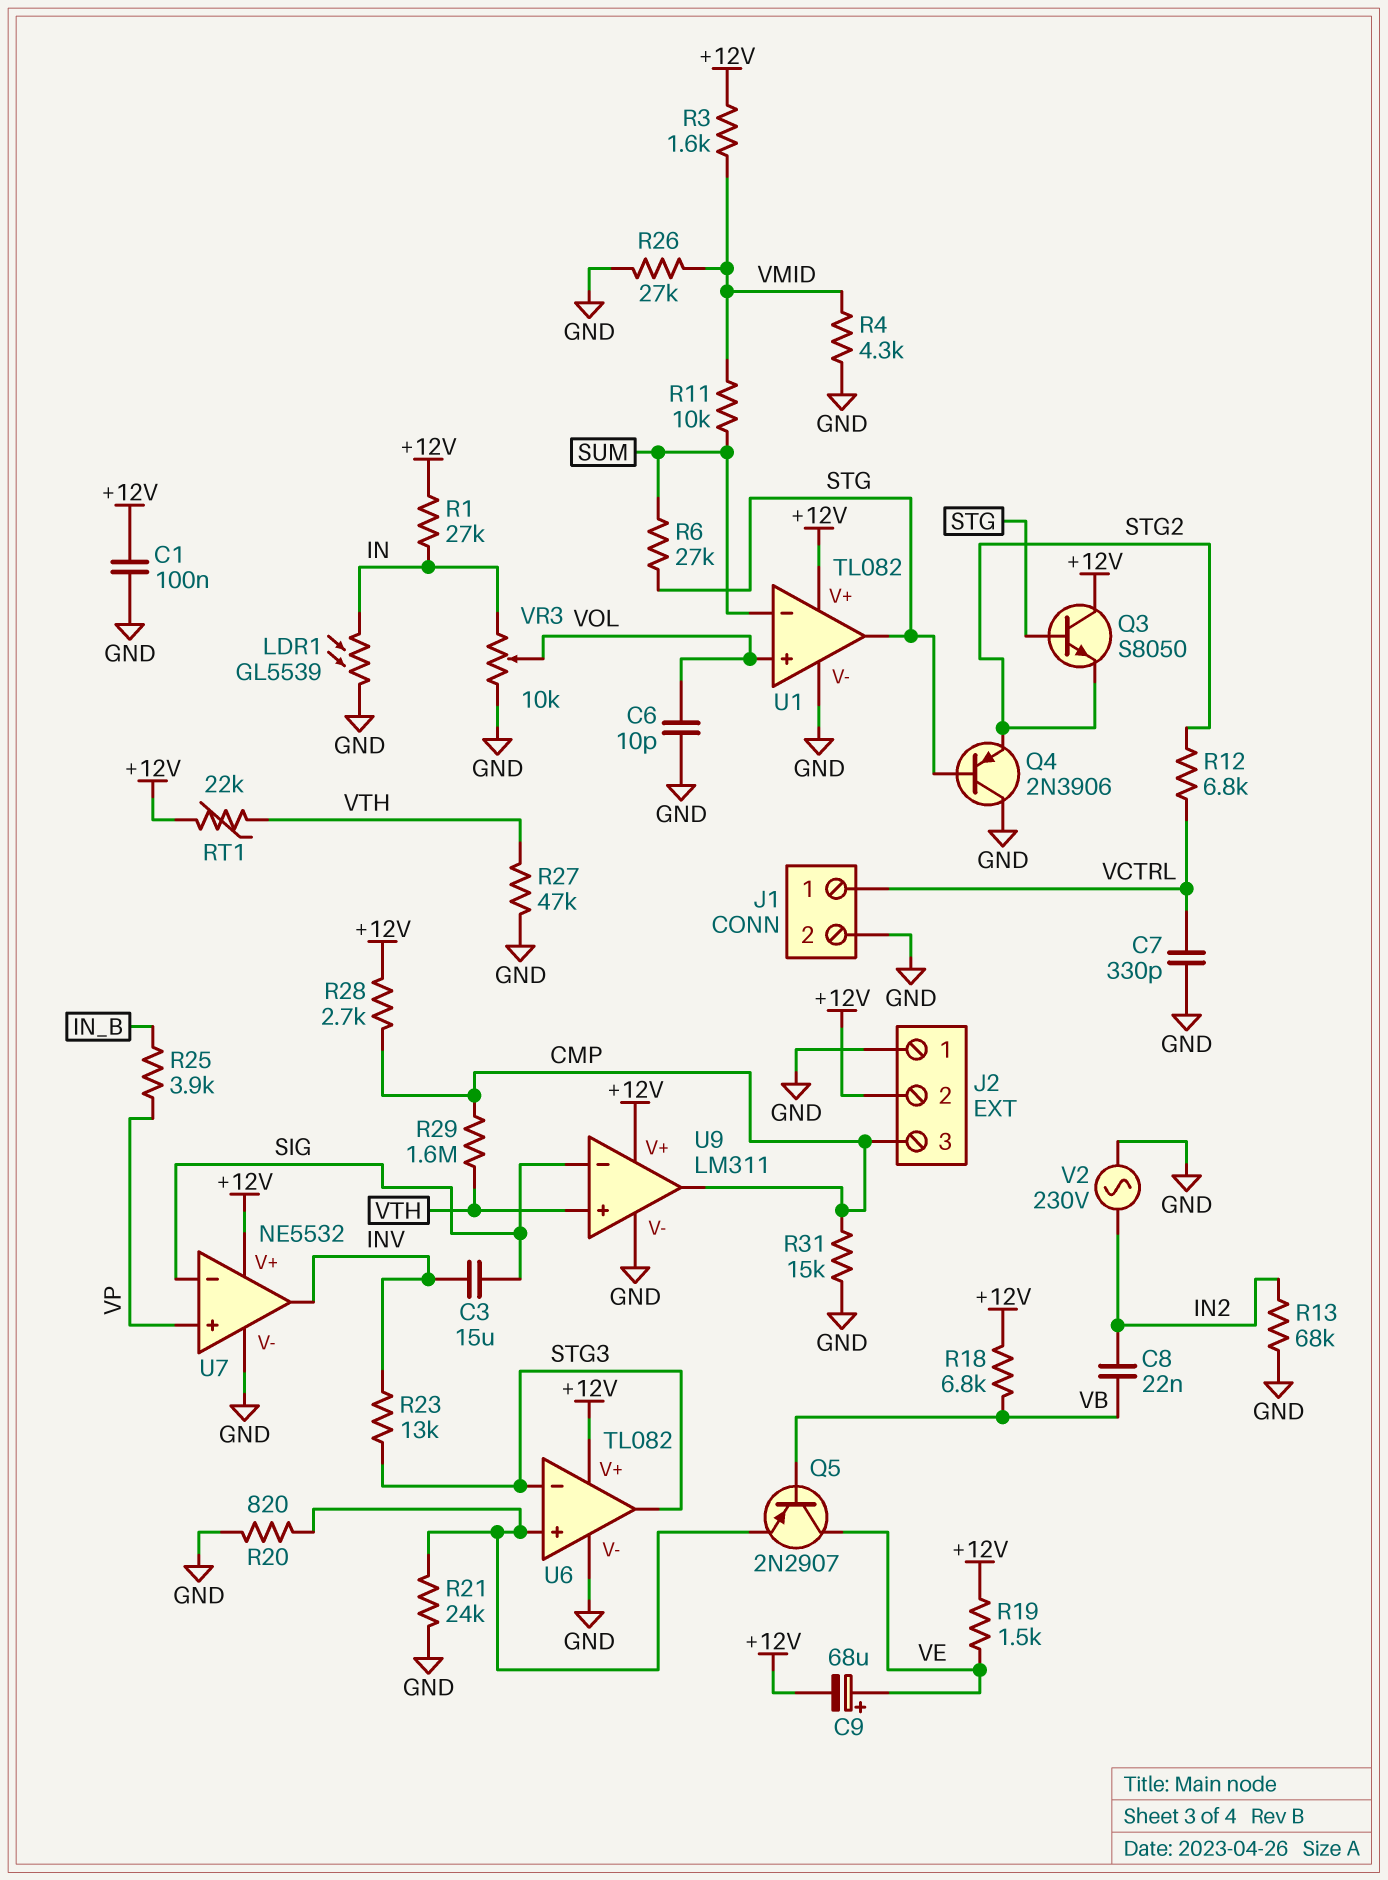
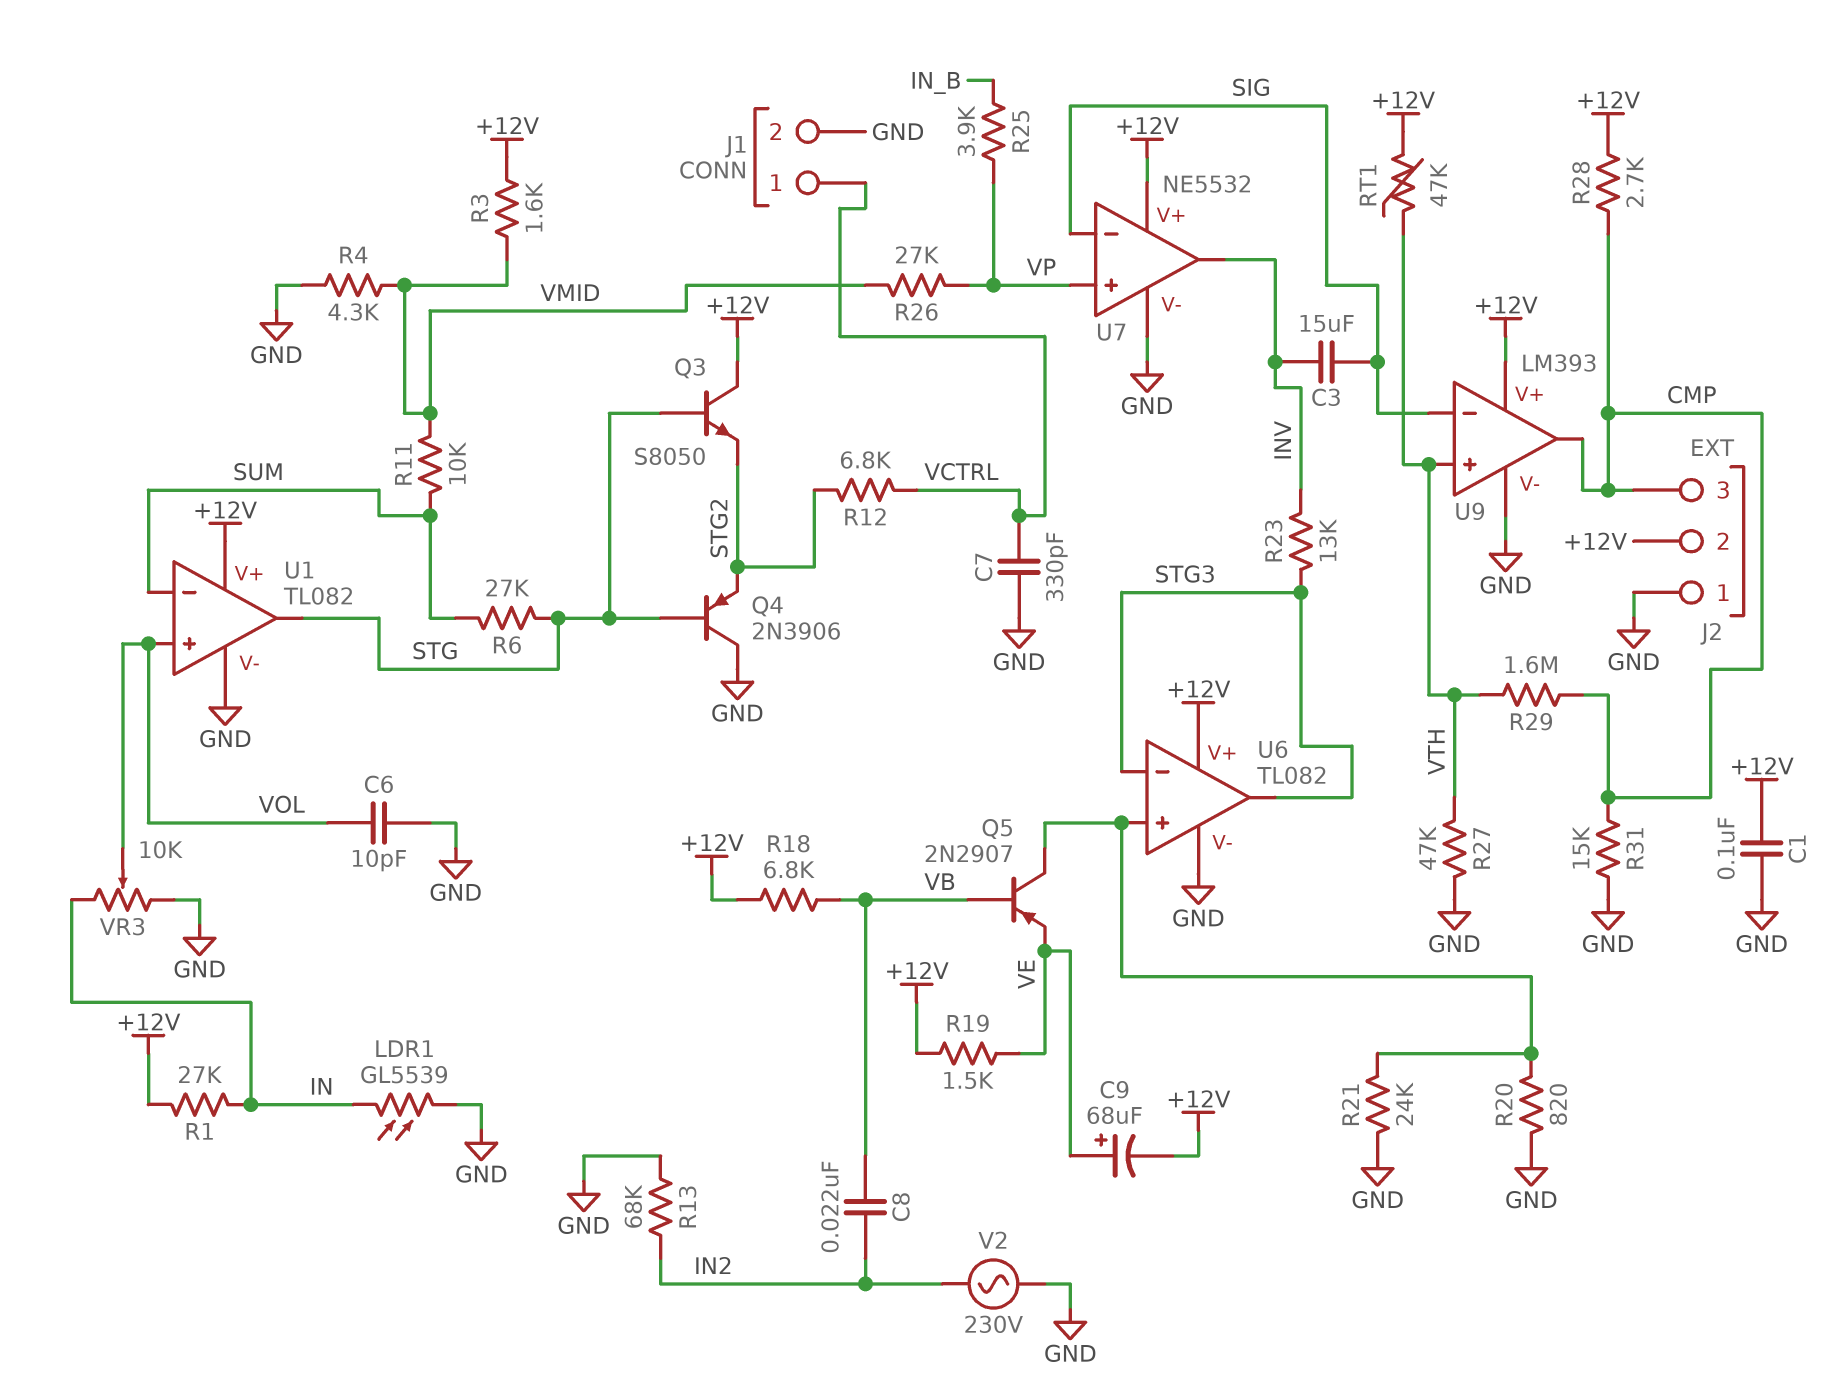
Q5: PNP 2N2907 (B VB, C VE, E U6/in+) -> PNP 2N2907 (B VB, C U6/in+, E VE)
R26: 27k (GND, VMID) -> 27k (VMID, VP)
RT1: 22k (+12V, VTH) -> 47k (+12V, VTH)
U9: LM311 -> LM393

